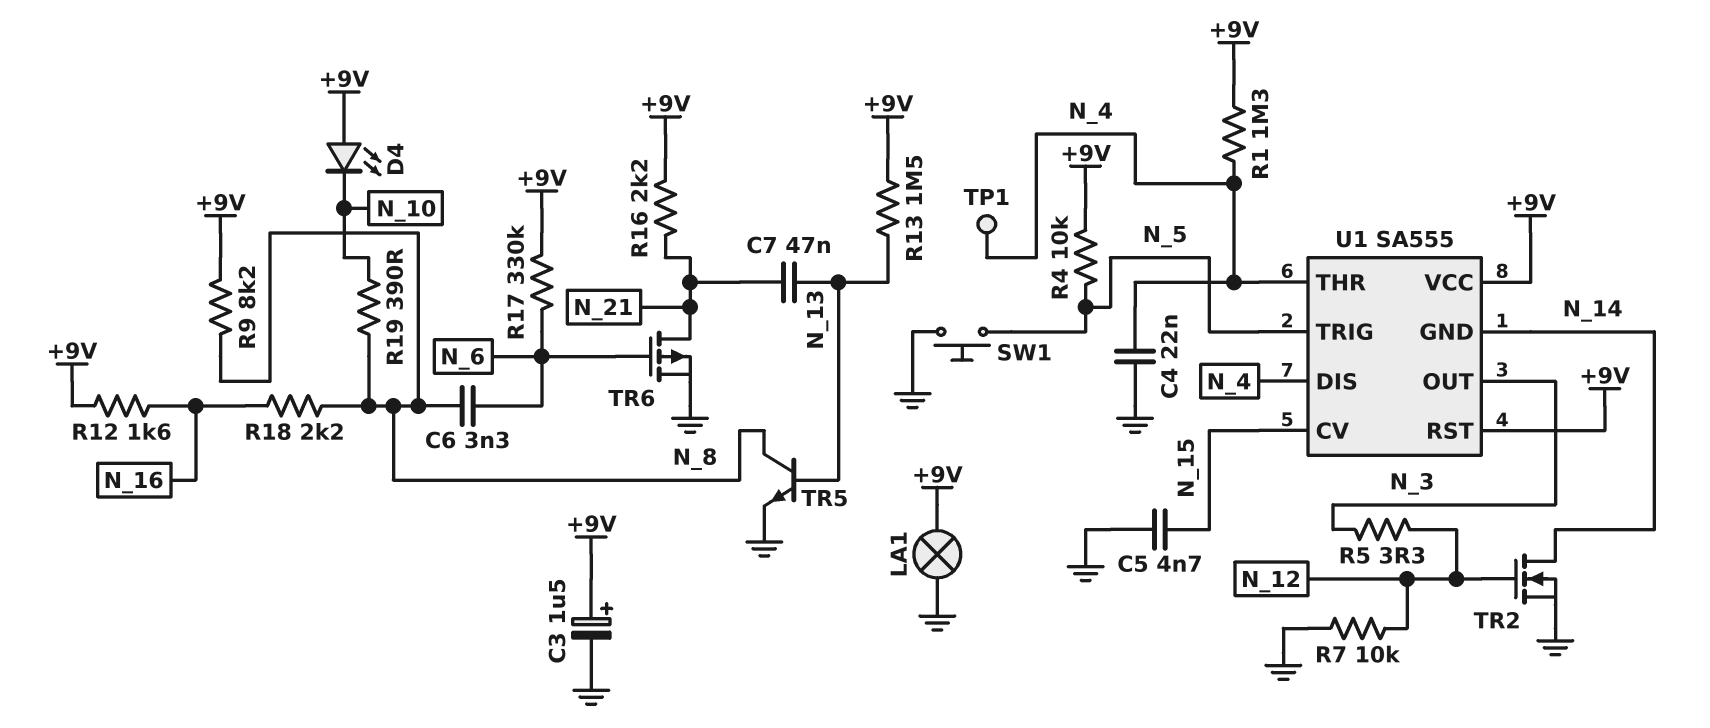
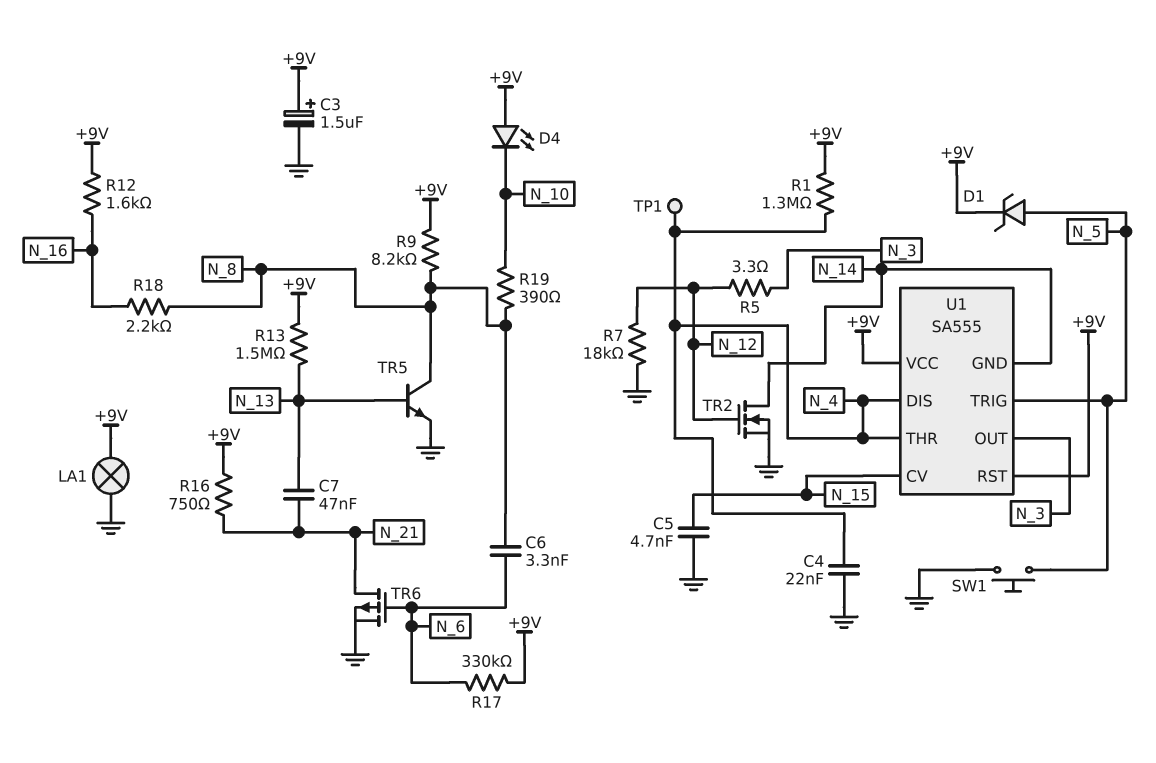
D1: none -> zener (A N_5, K +9V)
R4: 10k (+9V, N_5) -> none
R7: 10k (GND, N_12) -> 18k (GND, N_12)
R16: 2.2k (+9V, N_21) -> 750 (+9V, N_21)

